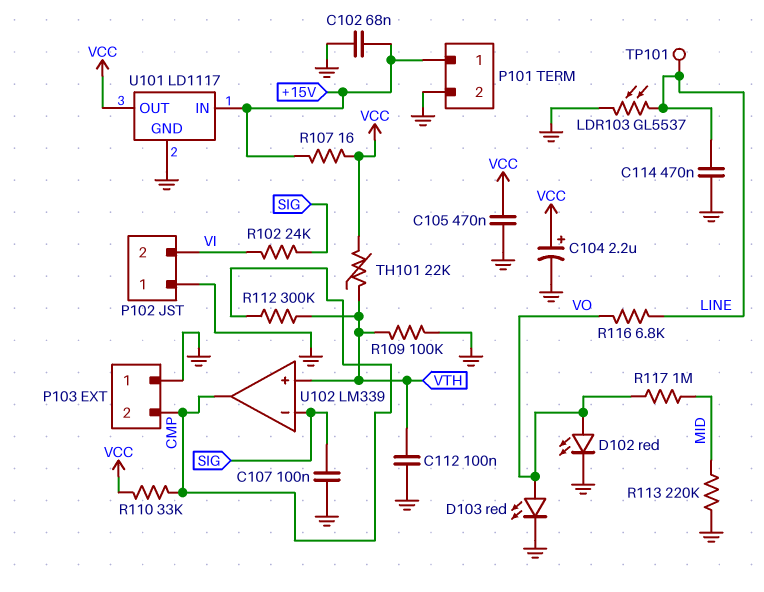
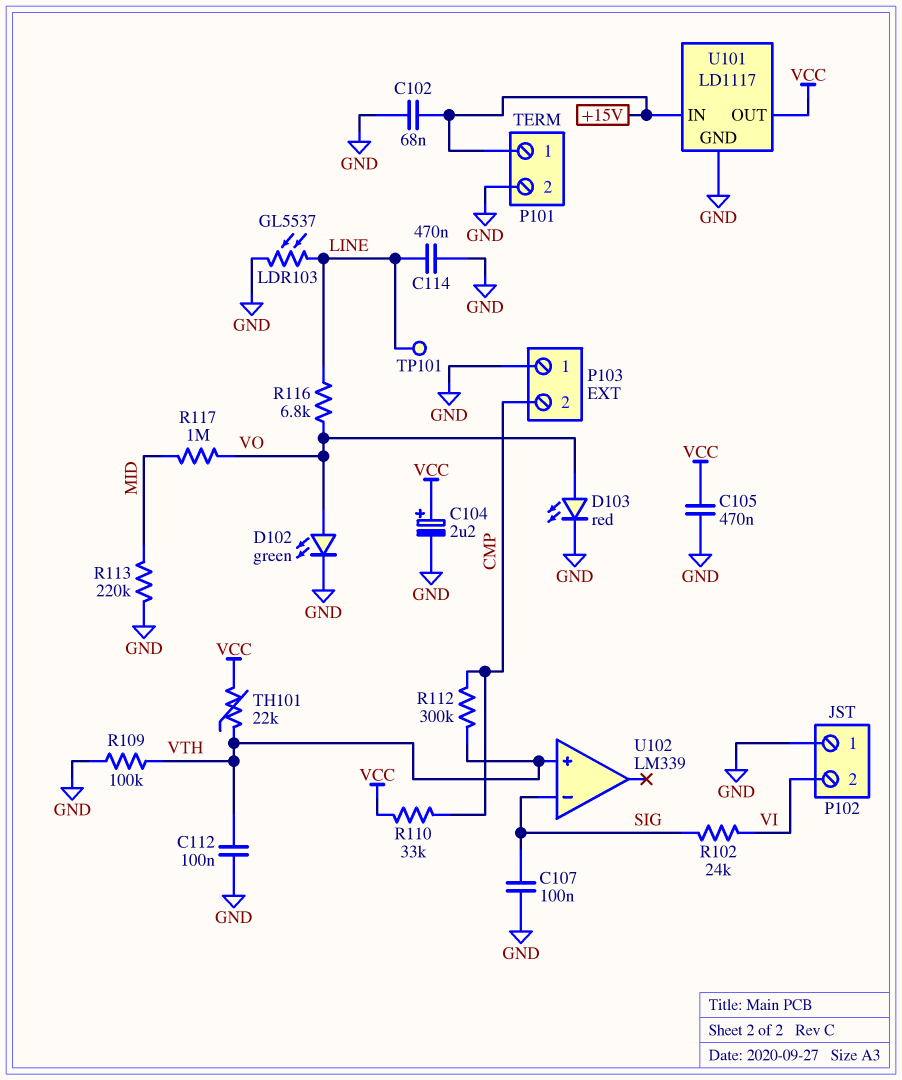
D102: LED red (A VO, K GND) -> LED green (A VO, K GND)
R107: 16 (+15V, VCC) -> none
U102 pin out: CMP -> none

